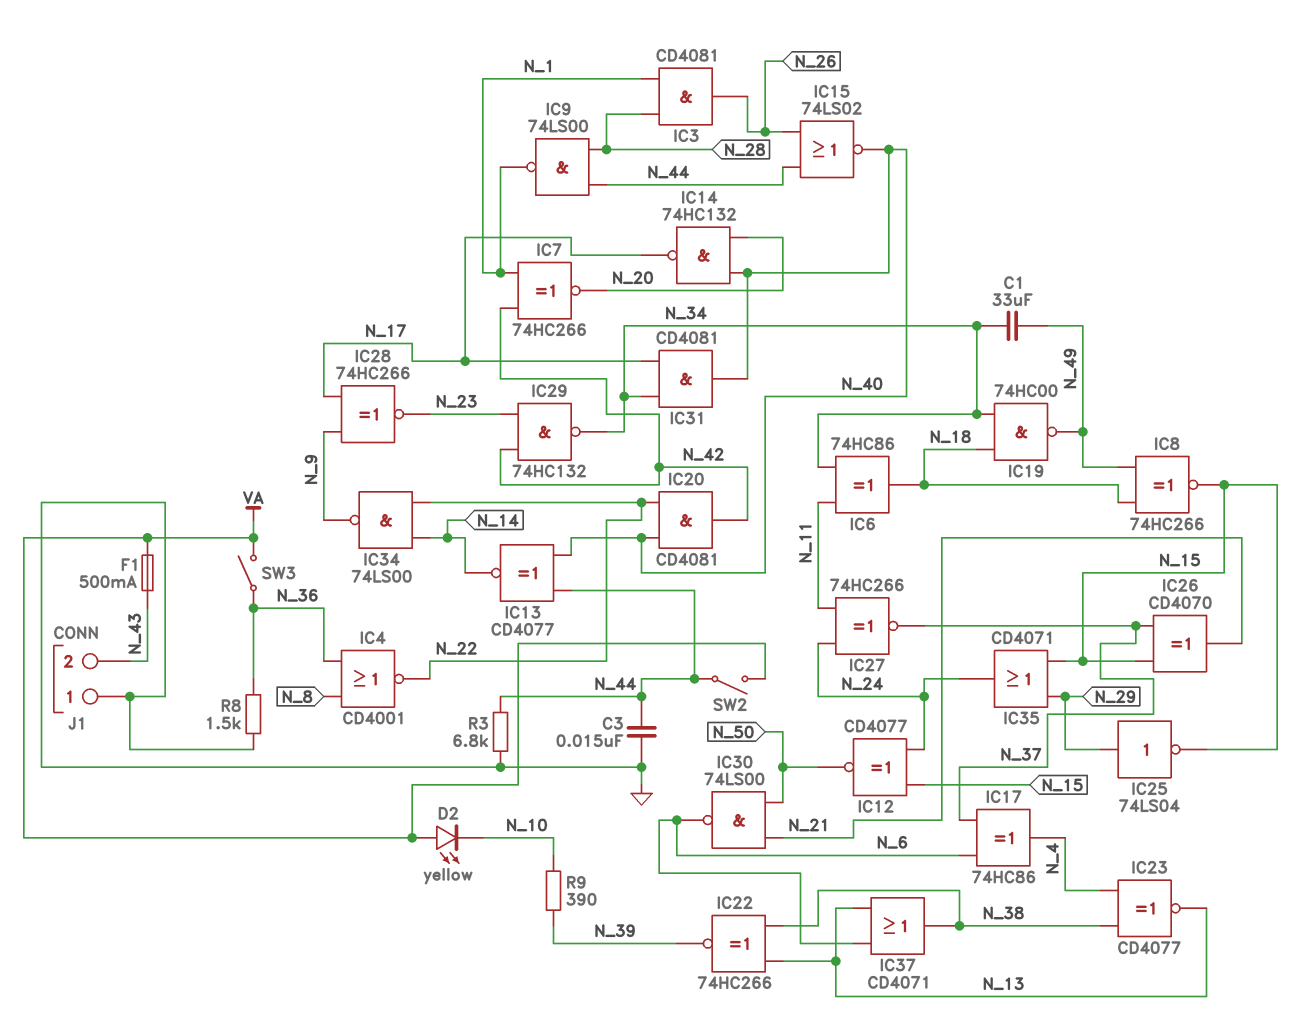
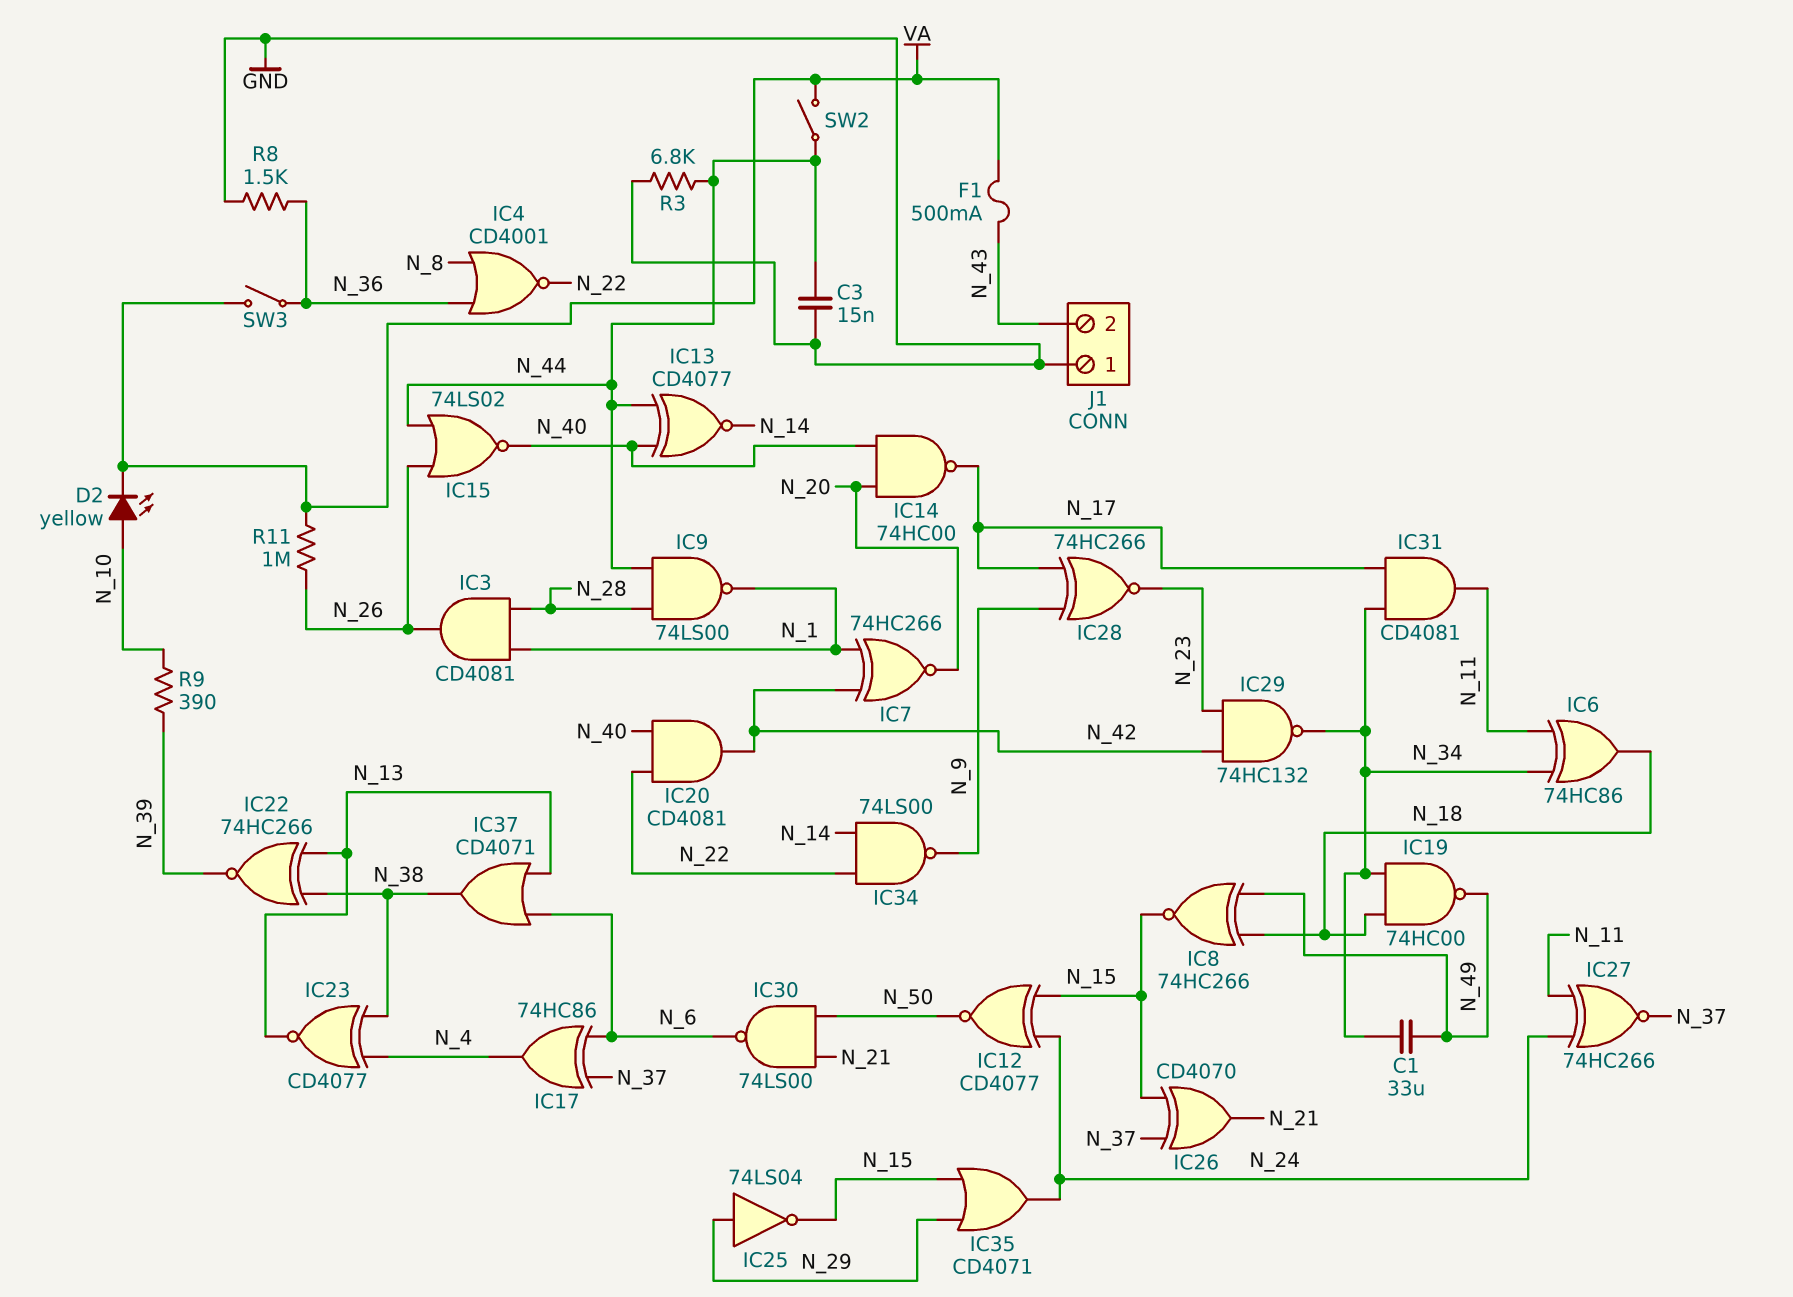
D2: LED yellow (A VA, K N_10) -> LED yellow (A N_10, K VA)
IC14: NAND 74HC132 (in N_20, in N_40, out N_17) -> NAND 74HC00 (in N_20, in N_40, out N_17)
IC31: AND CD4081 (in N_17, in N_34, out N_40) -> AND CD4081 (in N_17, in N_34, out N_11)
R11: none -> 1M (N_26, VA)

